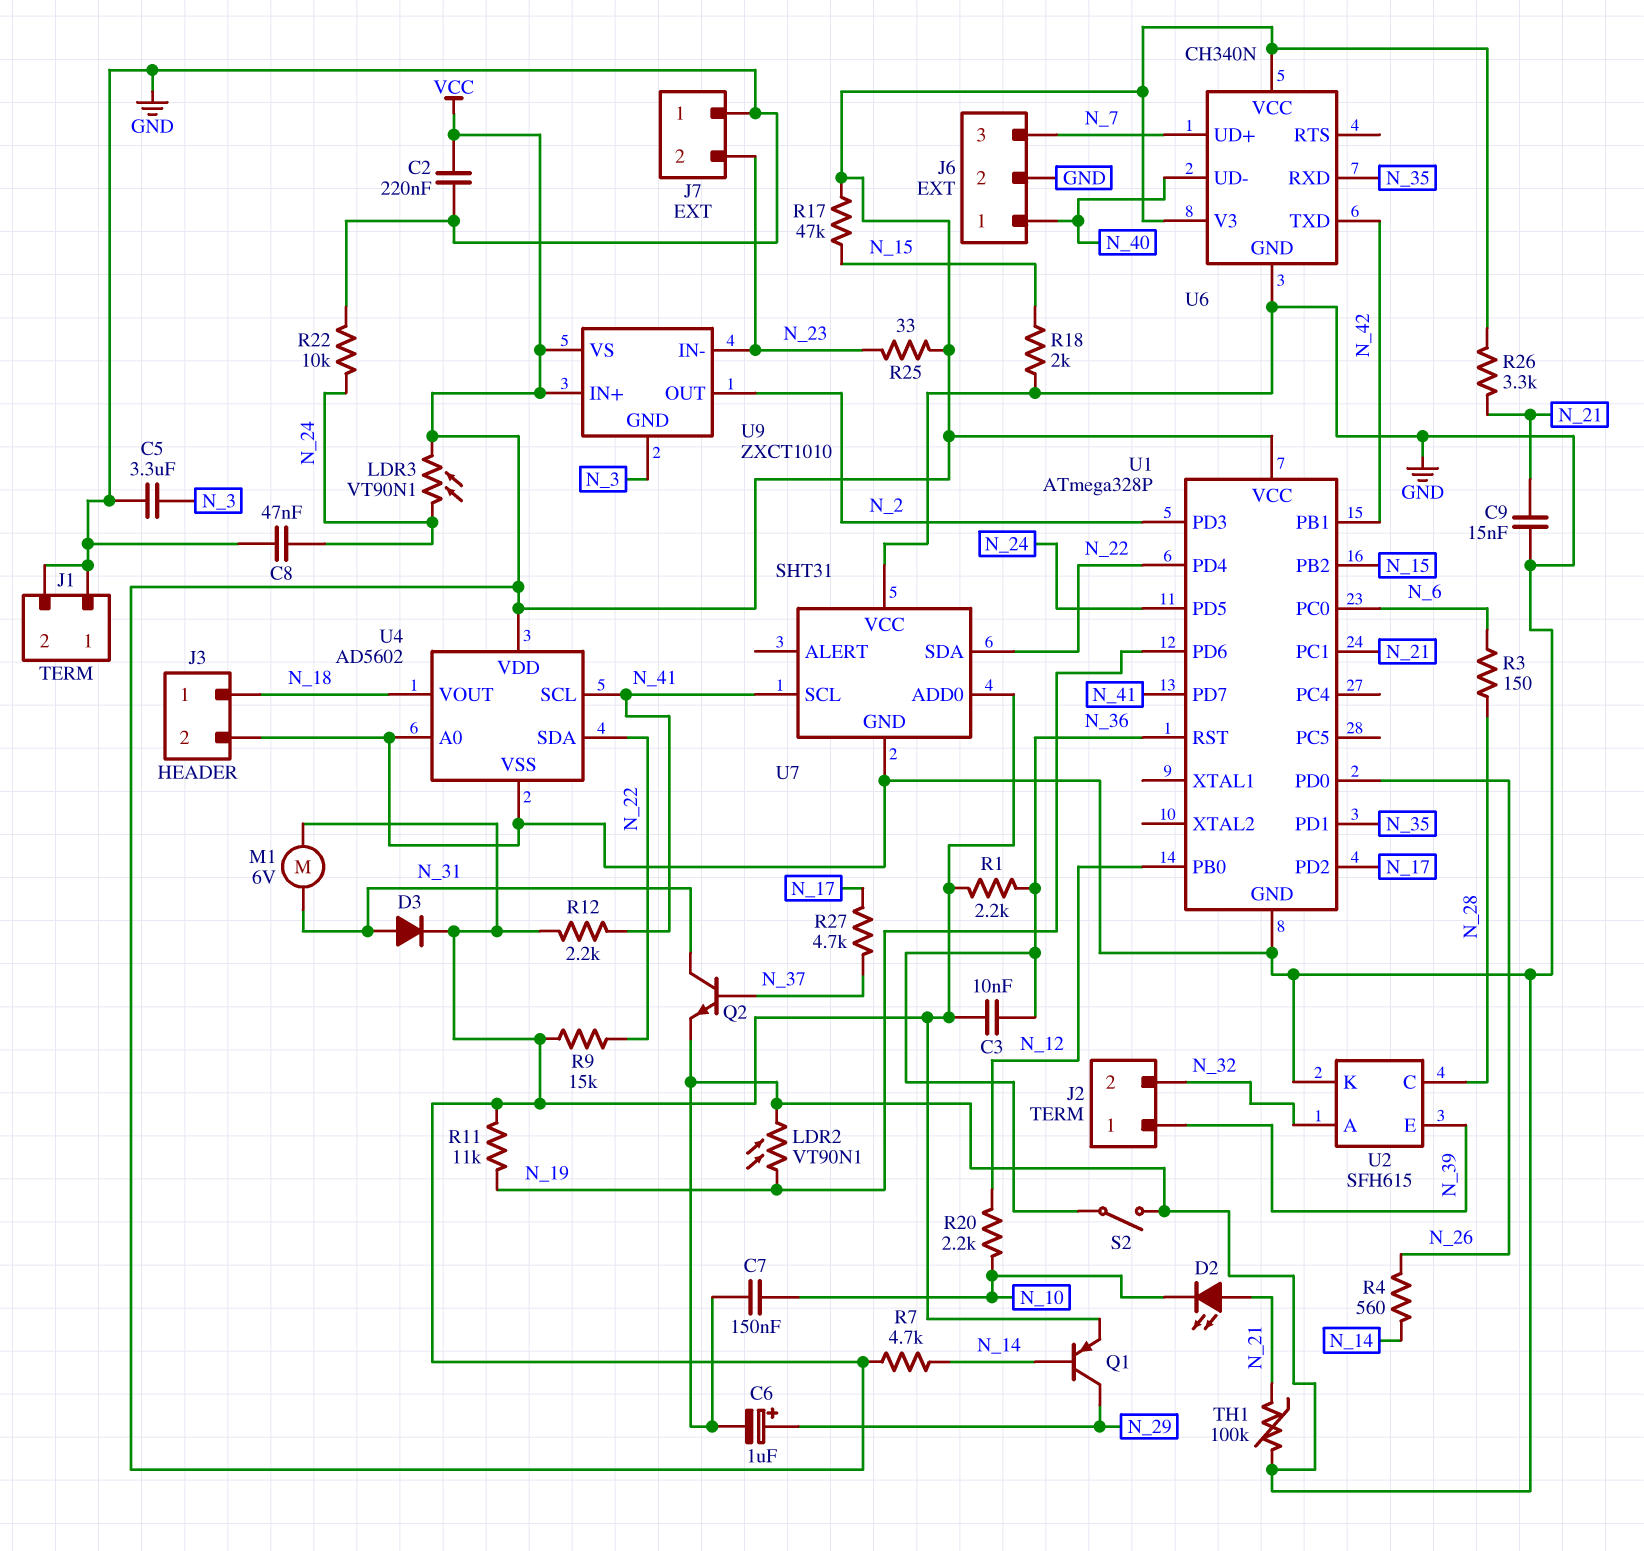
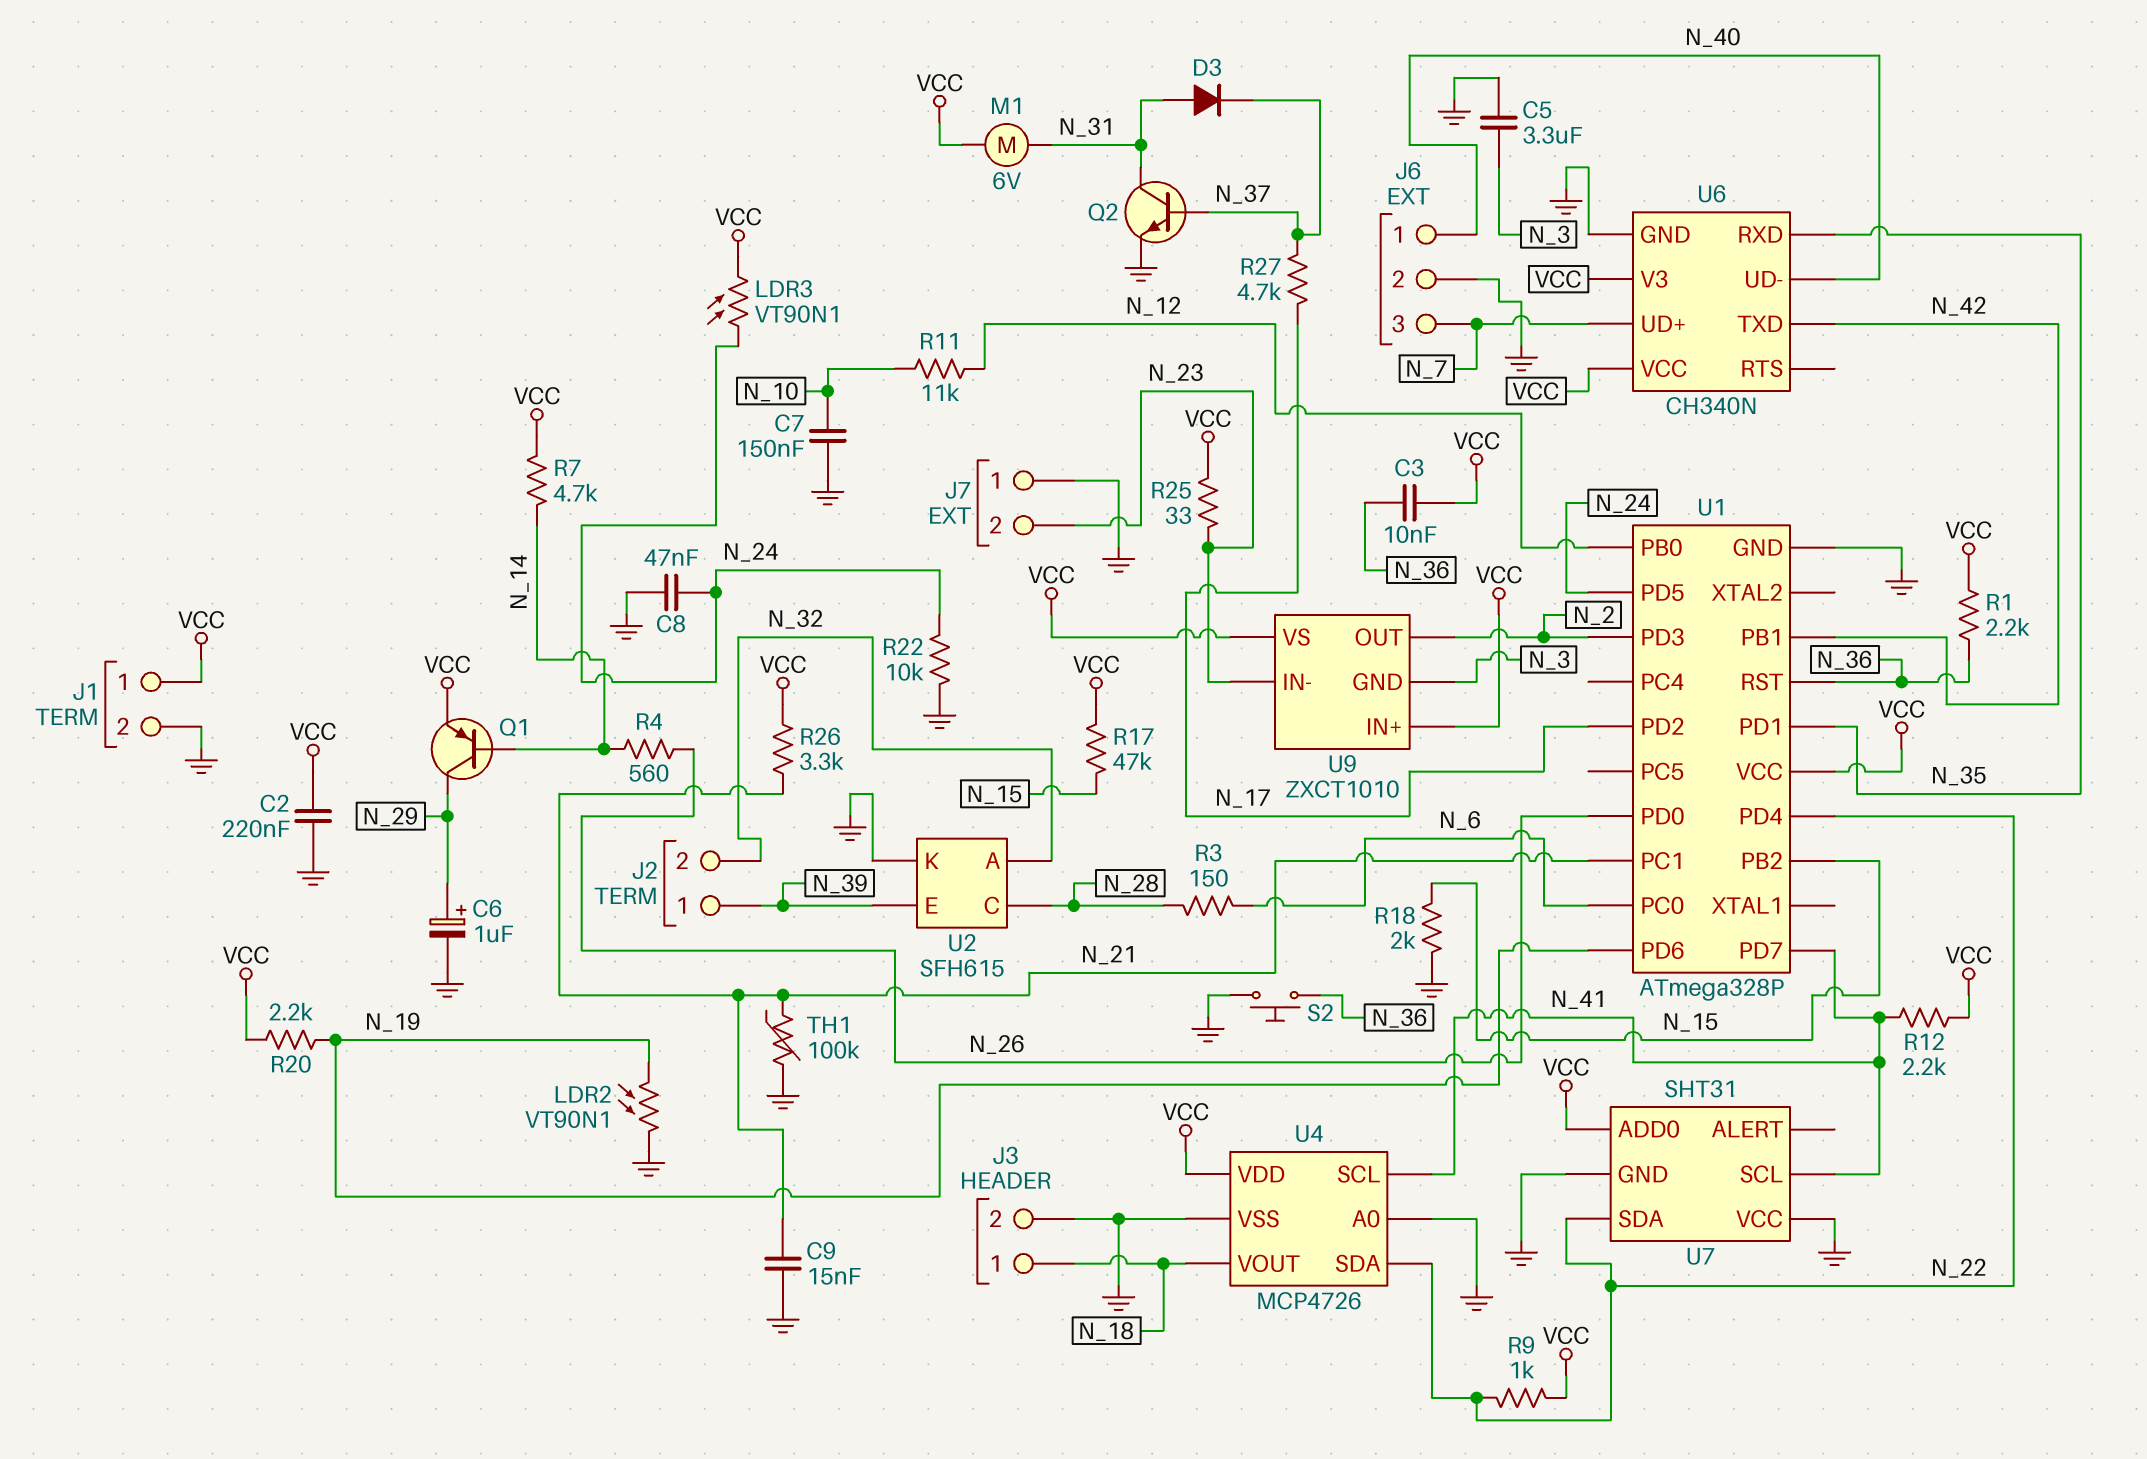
D2: LED (A N_21, K N_10) -> none
D3: diode (A N_31, K VCC) -> diode (A N_31, K N_37)
J1 pin 1: GND -> VCC
R9: 15k (N_22, VCC) -> 1k (N_22, VCC)
R11: 11k (N_19, VCC) -> 11k (N_10, N_12)
R20: 2.2k (N_10, N_12) -> 2.2k (N_19, VCC)
S2: switch (GND, N_36) -> button (GND, N_36)
U4: AD5602 -> MCP4726

